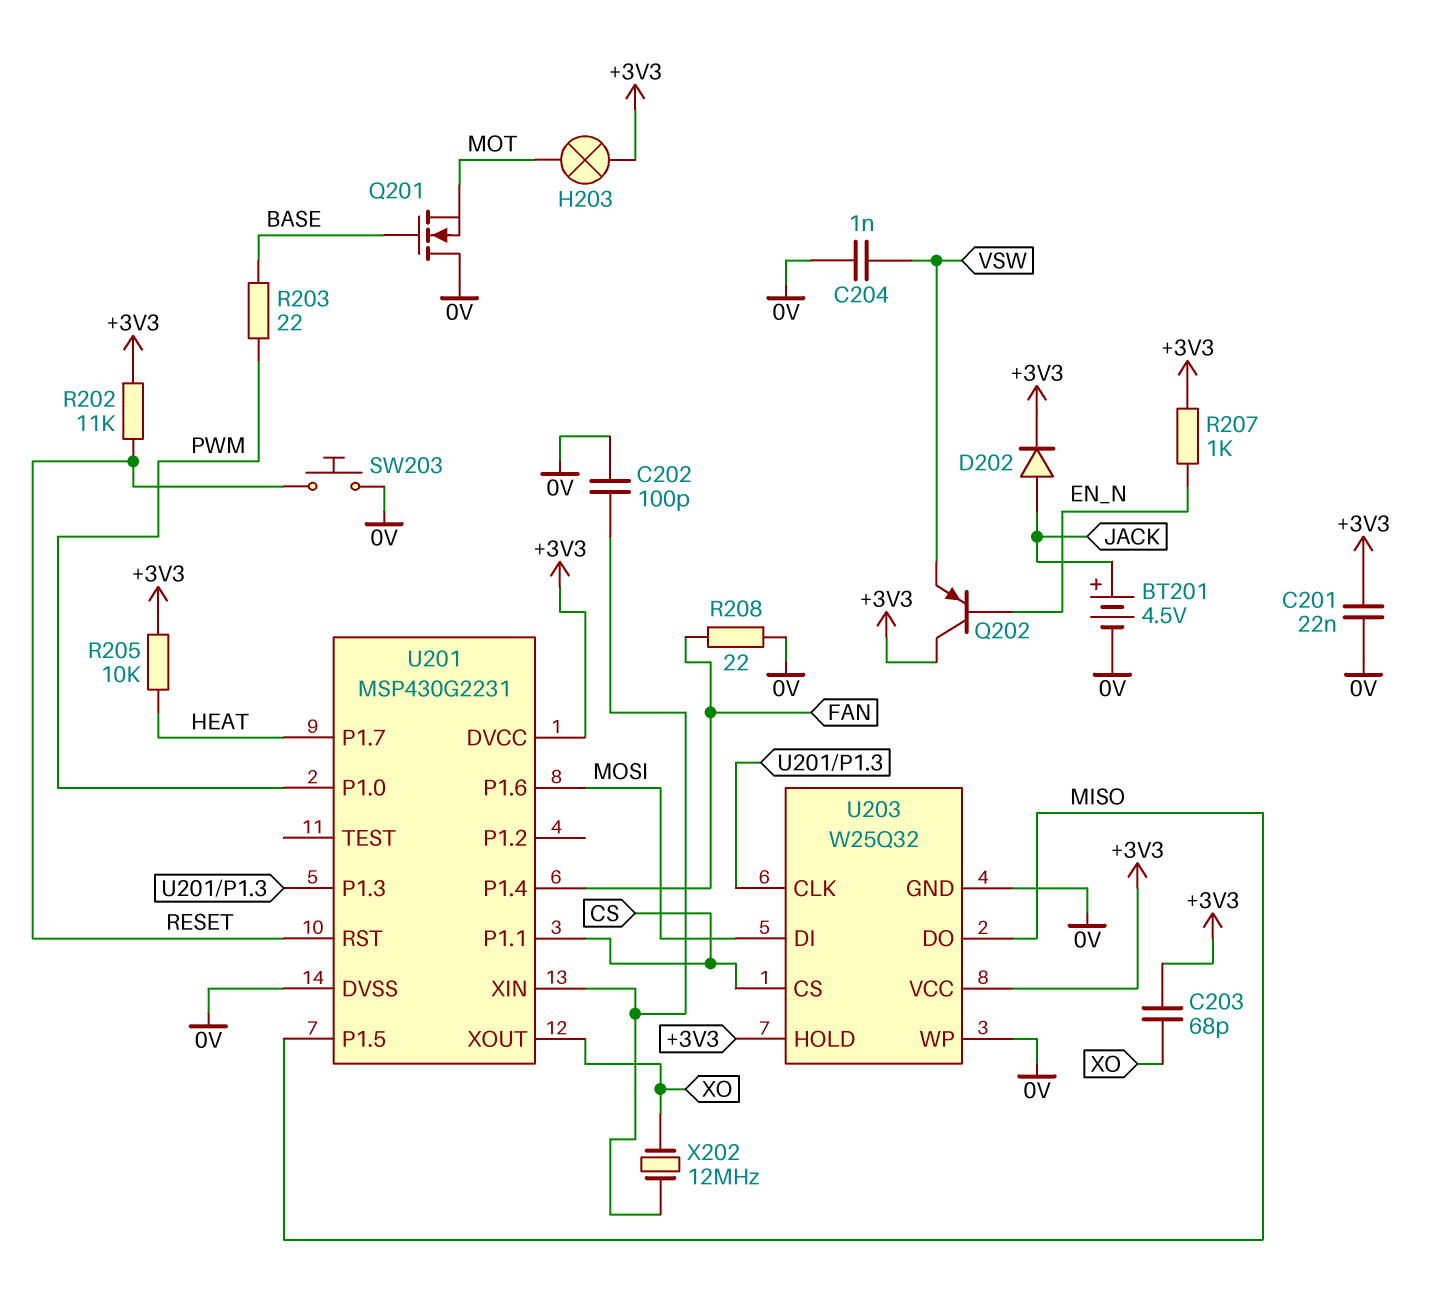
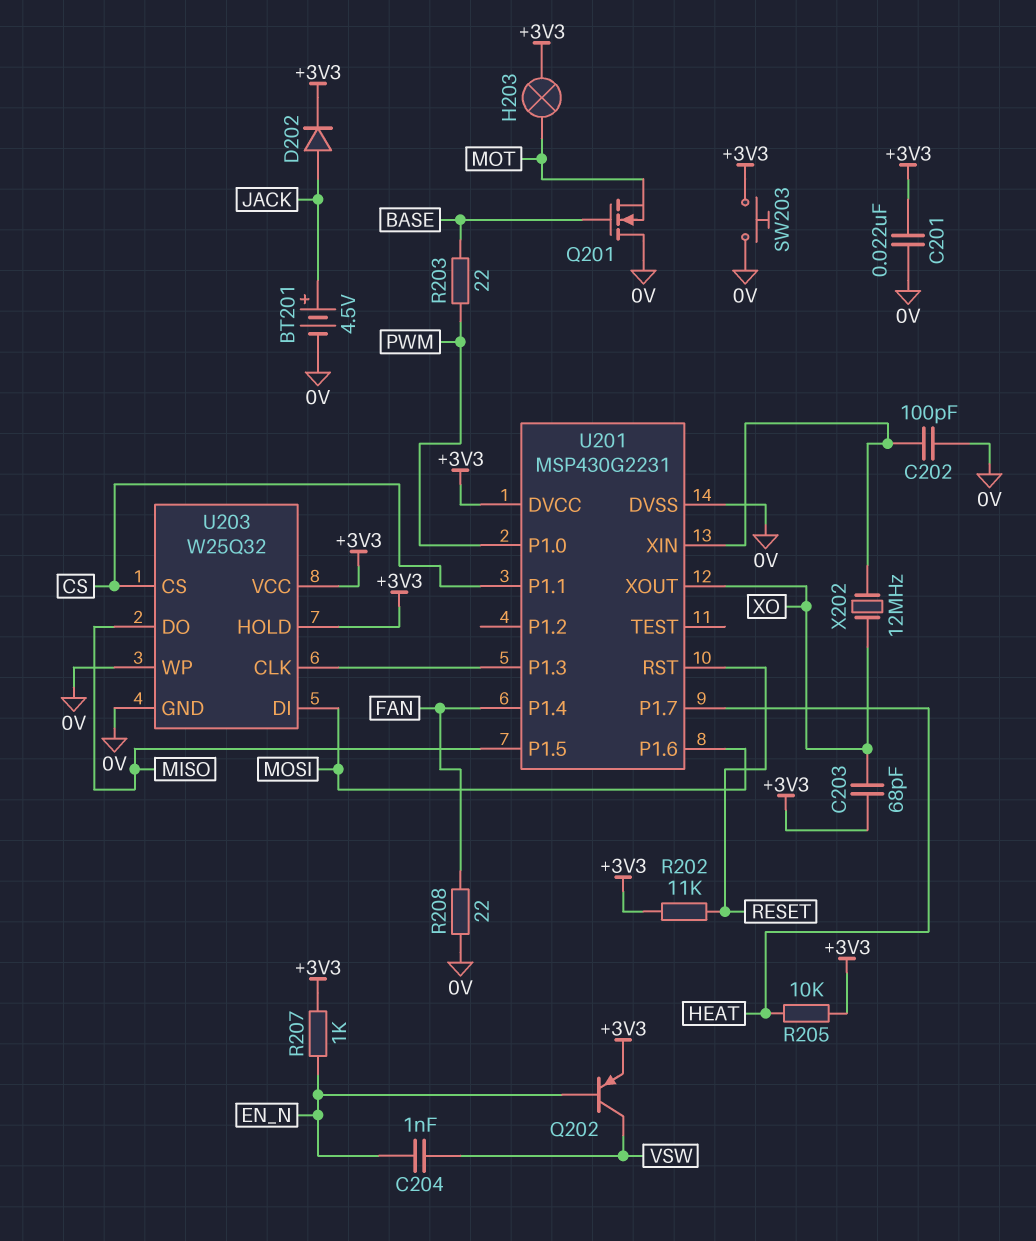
C204: 1nF (0V, VSW) -> 1nF (EN_N, VSW)
Q202: PNP (B EN_N, C +3V3, E VSW) -> PNP (B EN_N, C VSW, E +3V3)
SW203: button (0V, RESET) -> button (+3V3, 0V)

